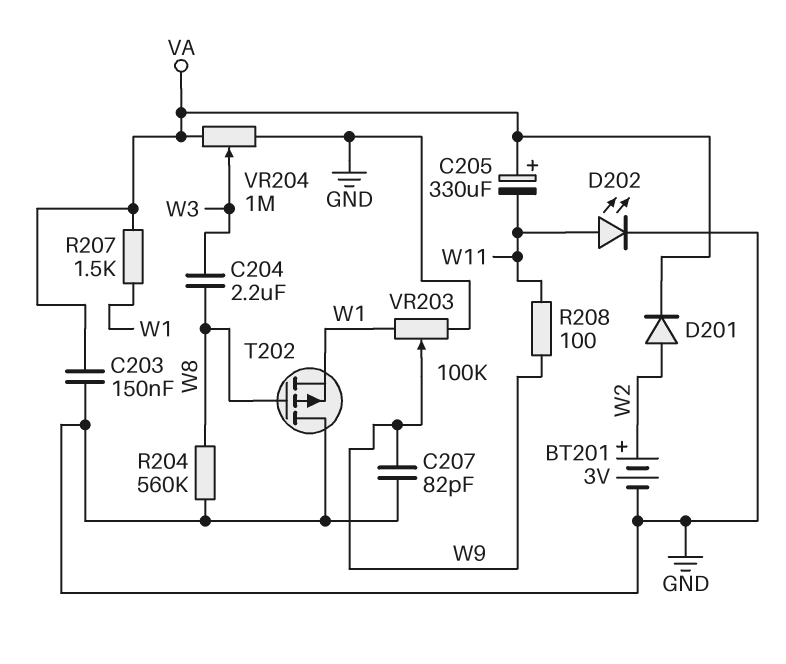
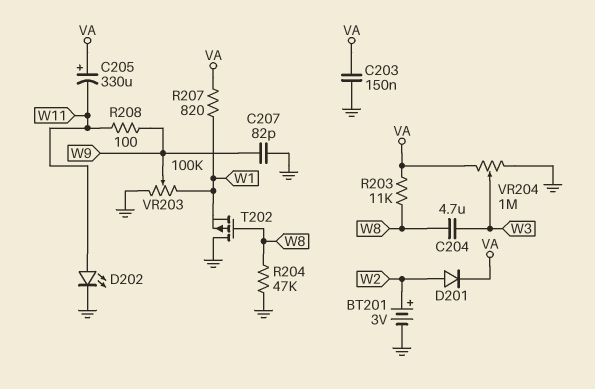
C204: 2.2uF (W3, W8) -> 4.7uF (W3, W8)
R203: none -> 11k (VA, W8)
R204: 560k (GND, W8) -> 47k (GND, W8)
R207: 1.5k (VA, W1) -> 820 (VA, W1)

